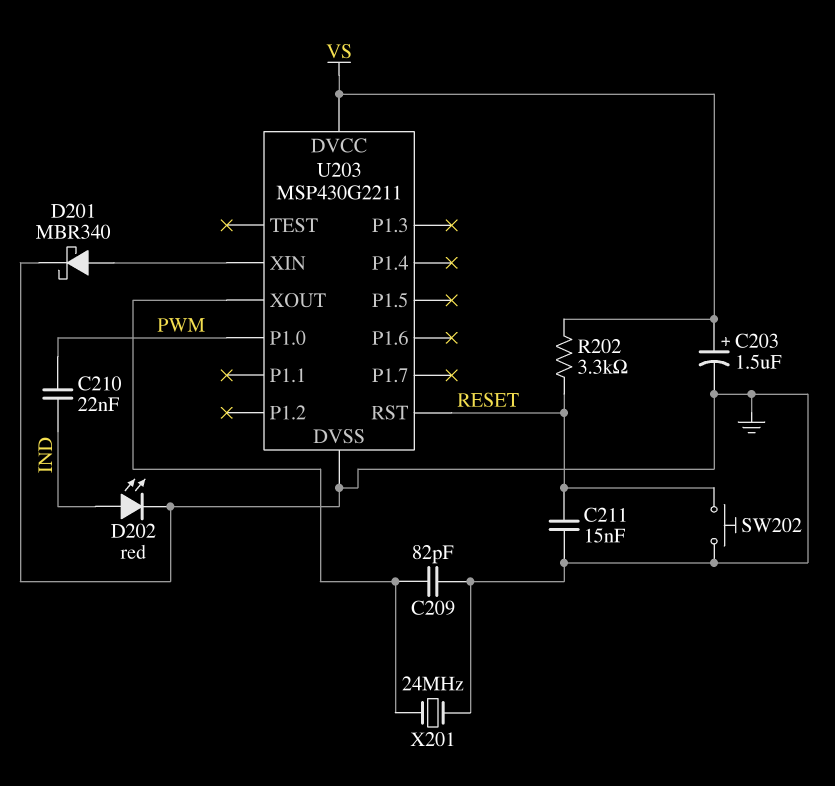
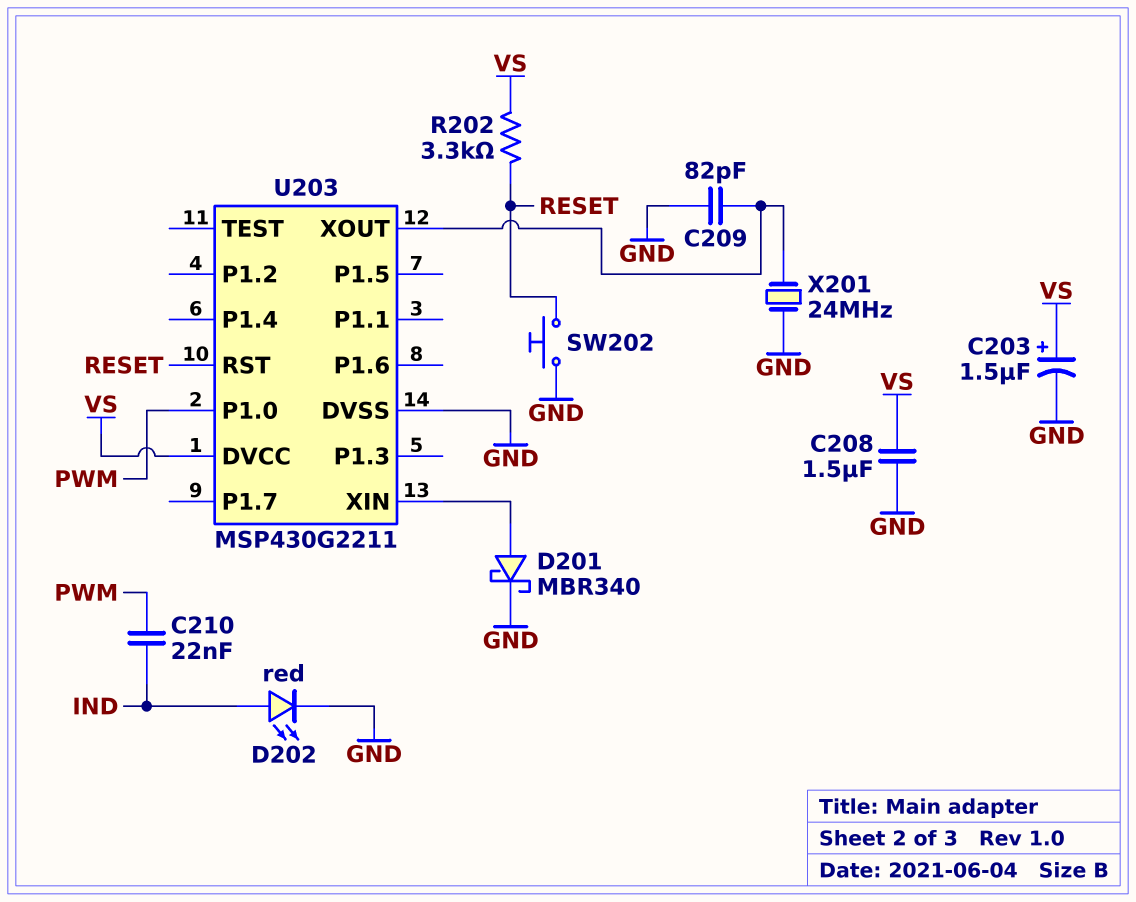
C208: none -> 1.5uF (GND, VS)
C211: 15nF (GND, RESET) -> none

